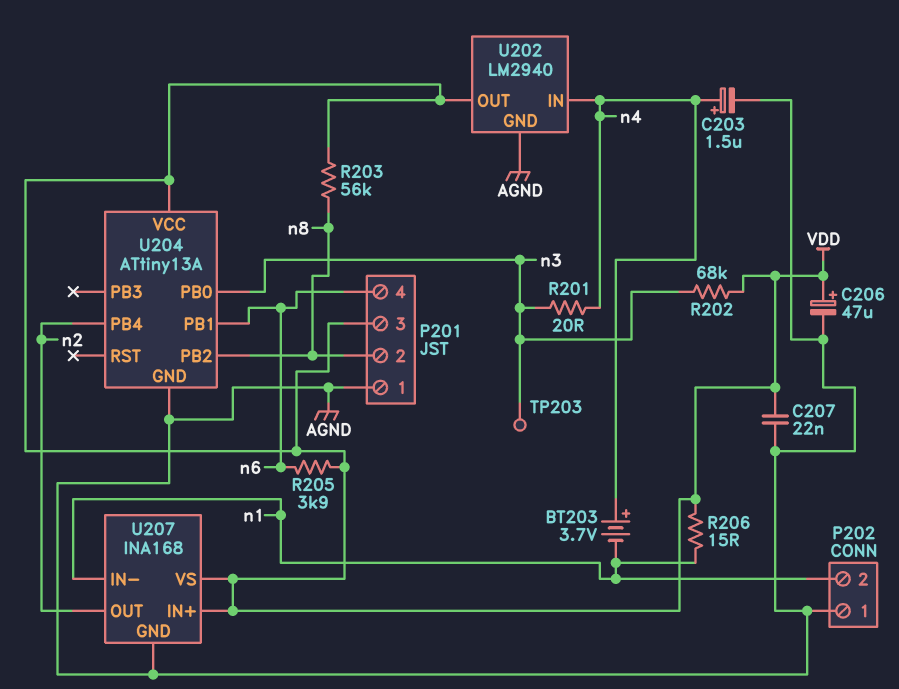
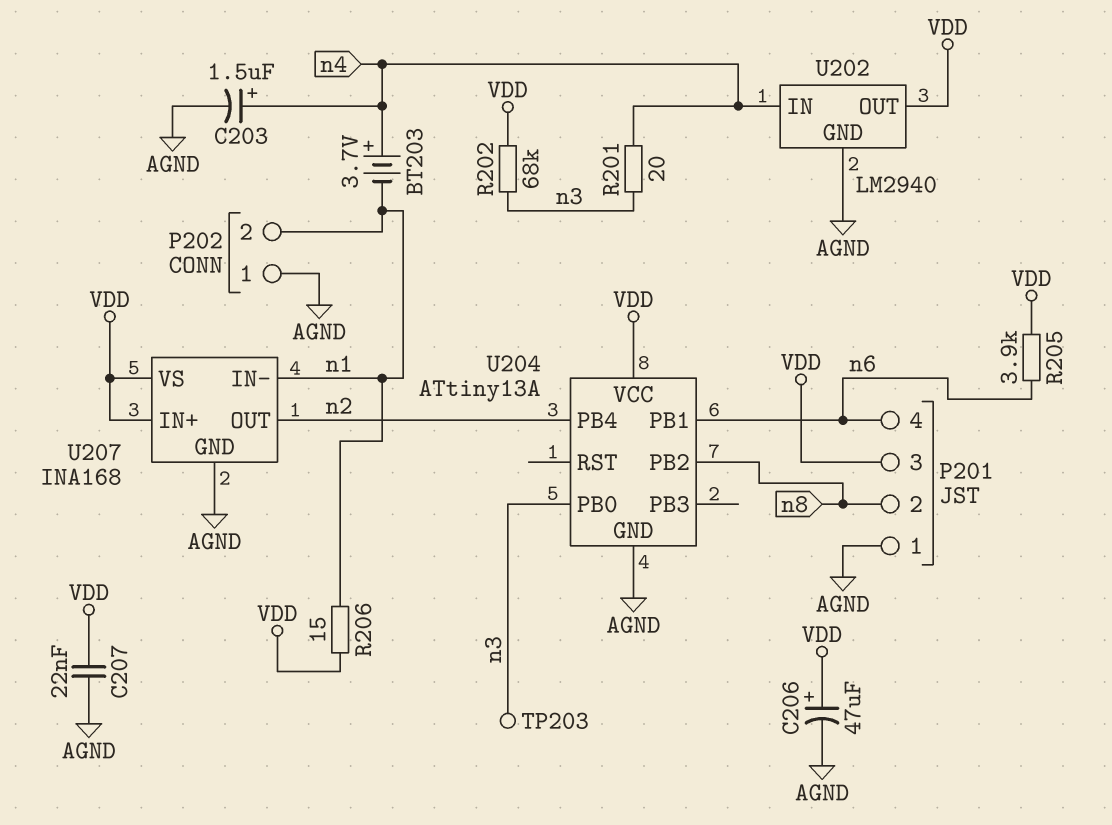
R203: 56k (VDD, n8) -> none

